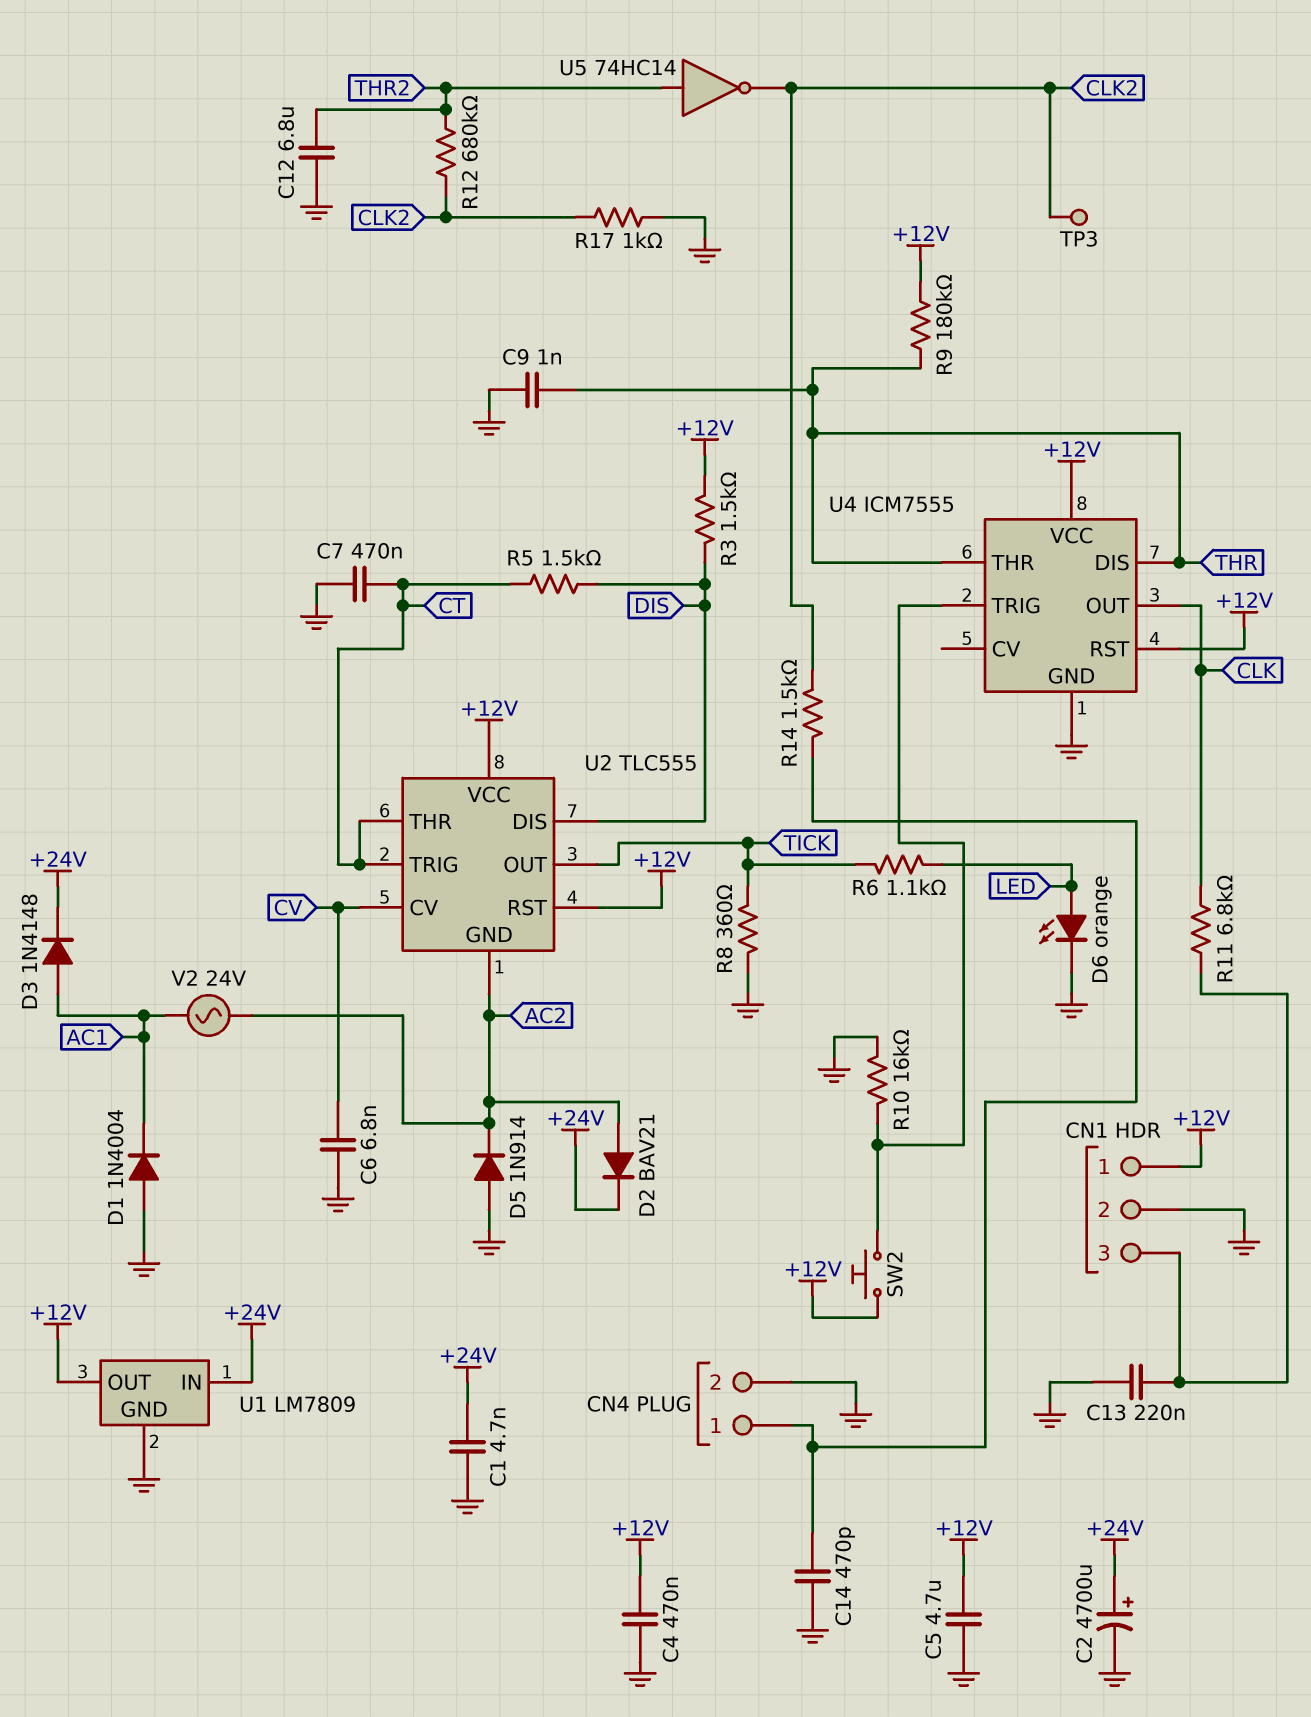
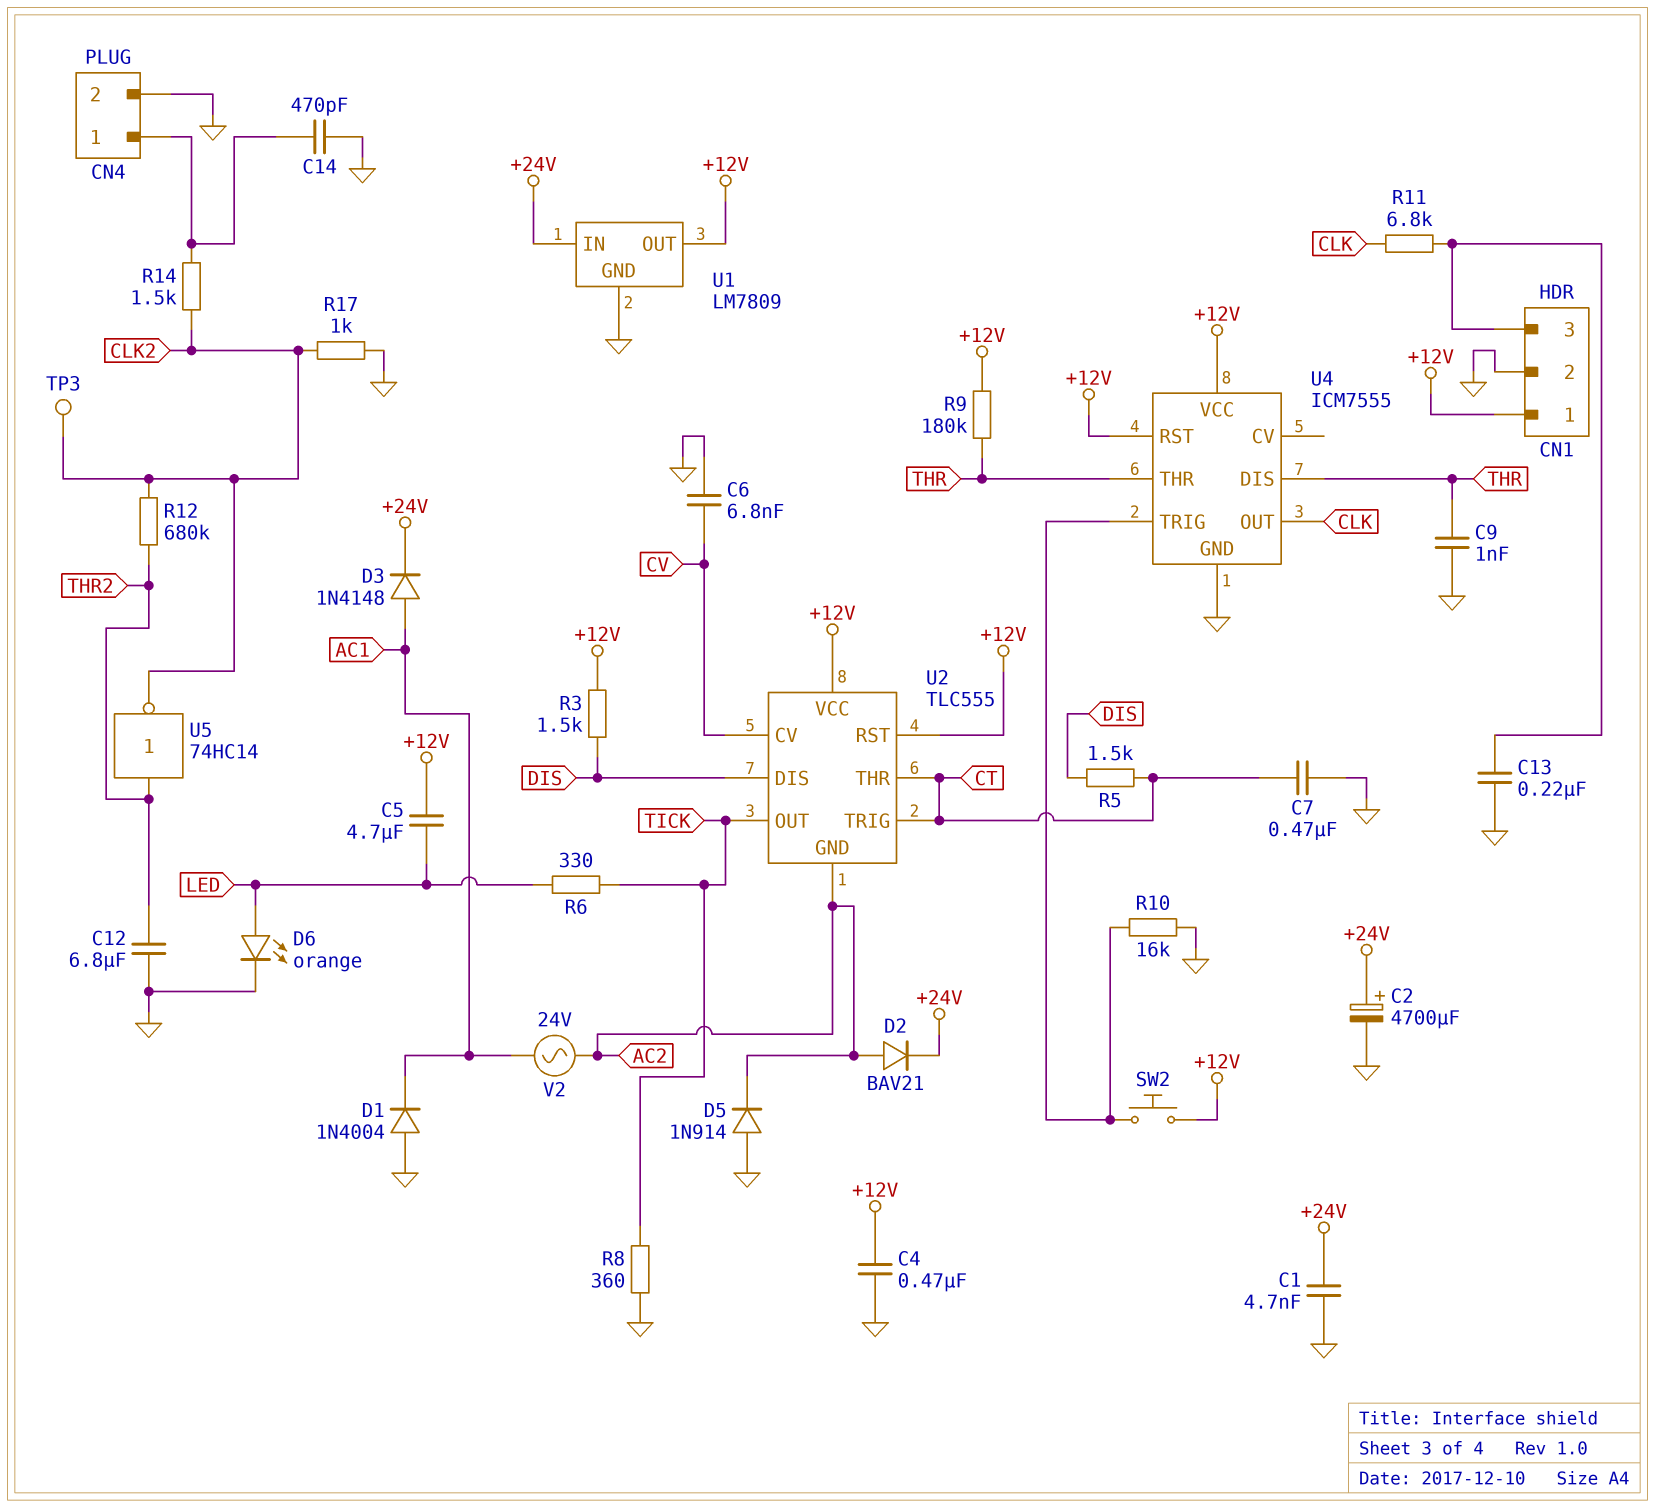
C5: 4.7uF (+12V, GND) -> 4.7uF (+12V, LED)
R6: 1.1k (LED, TICK) -> 330 (LED, TICK)

